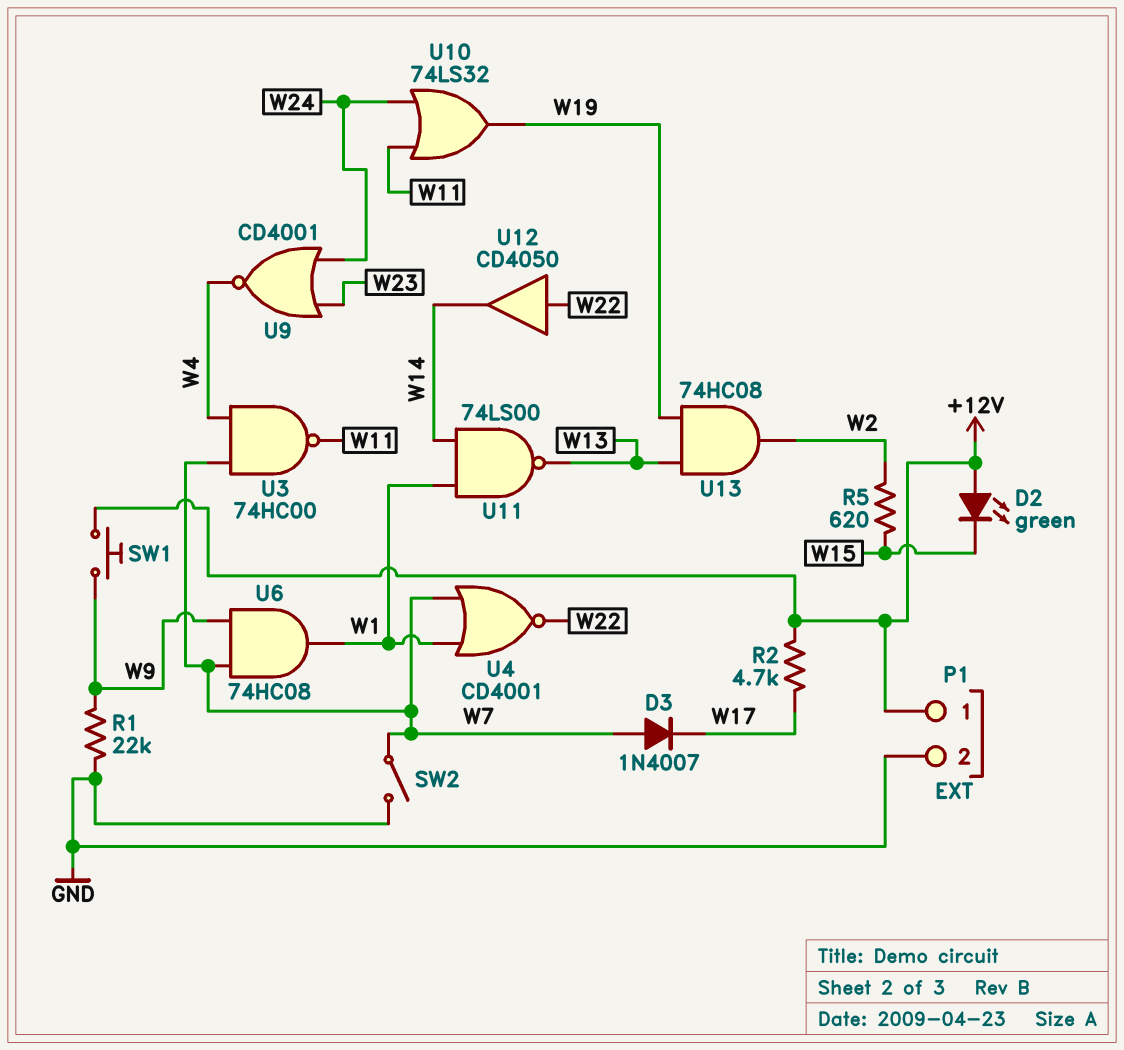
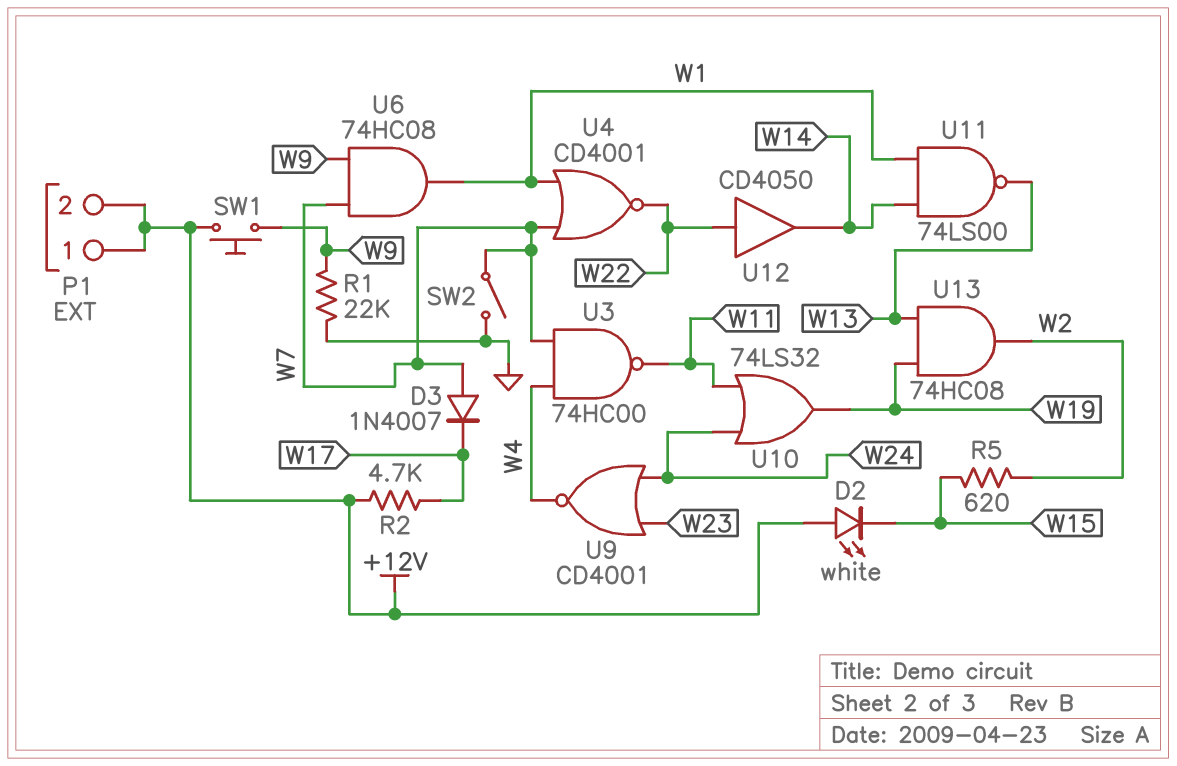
D2: LED green (A +12V, K W15) -> LED white (A +12V, K W15)
P1 pin 2: GND -> +12V

